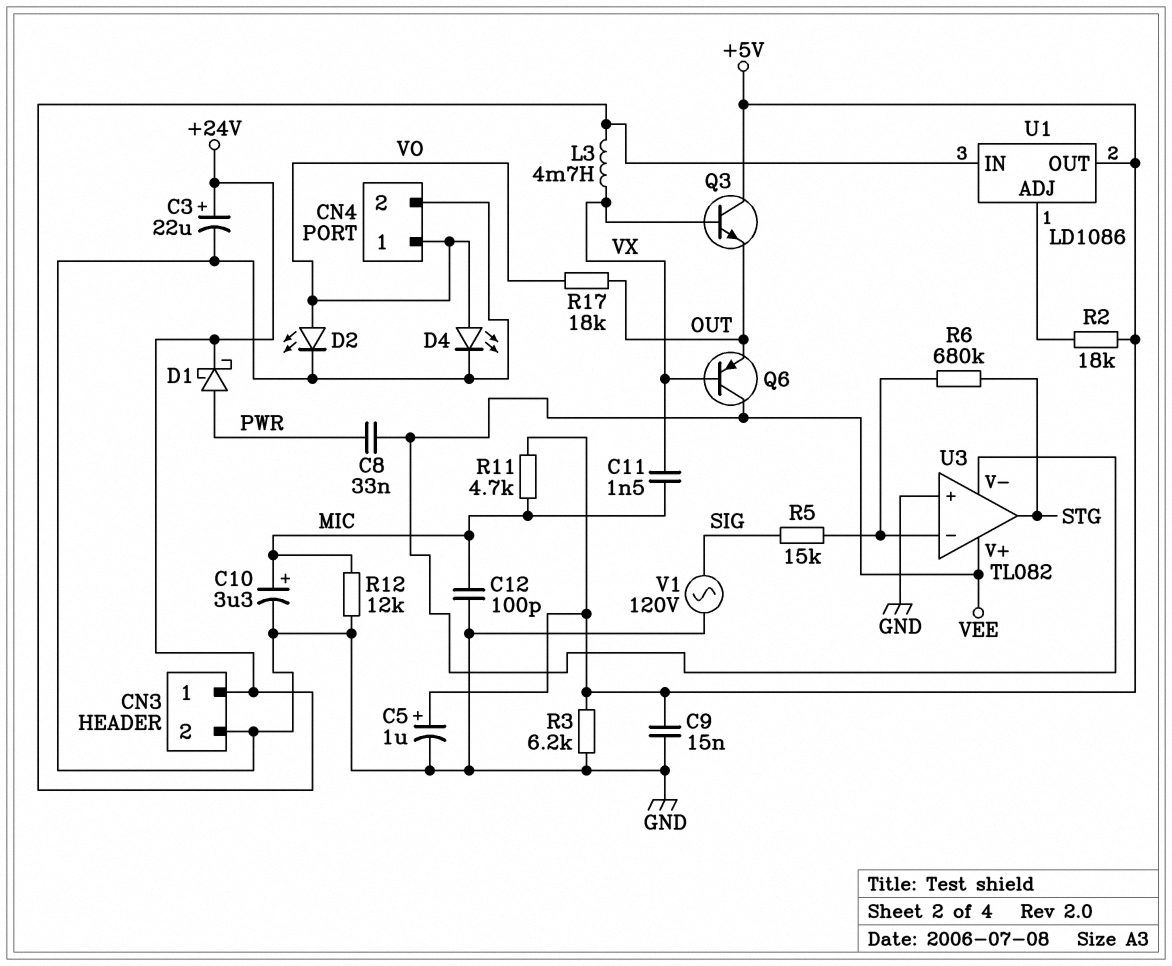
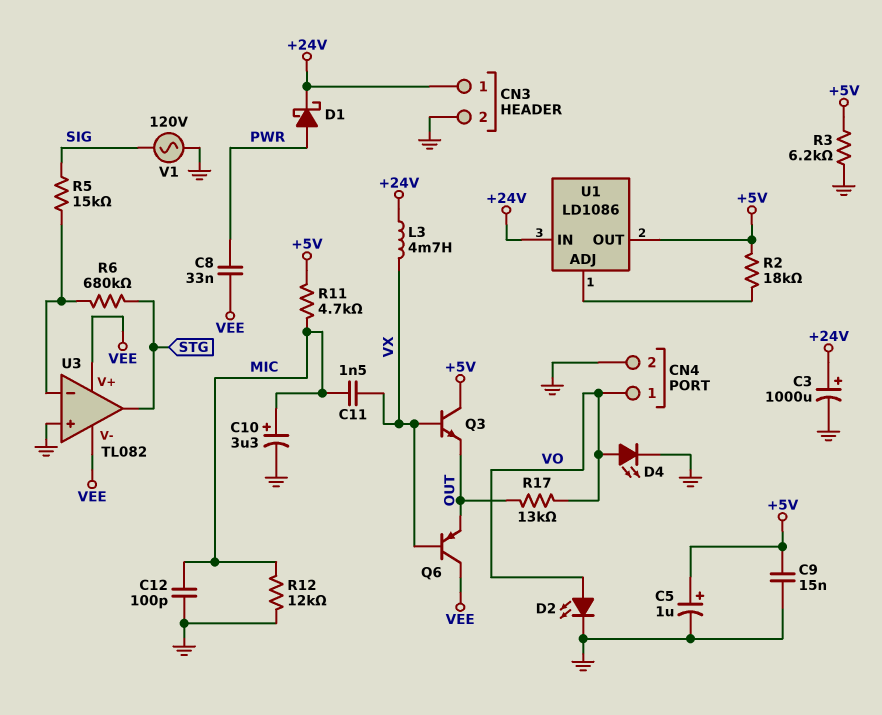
C3: 22uF (plus +24V, minus GND) -> 1000uF (plus +24V, minus GND)
R17: 18k (OUT, VO) -> 13k (OUT, VO)

